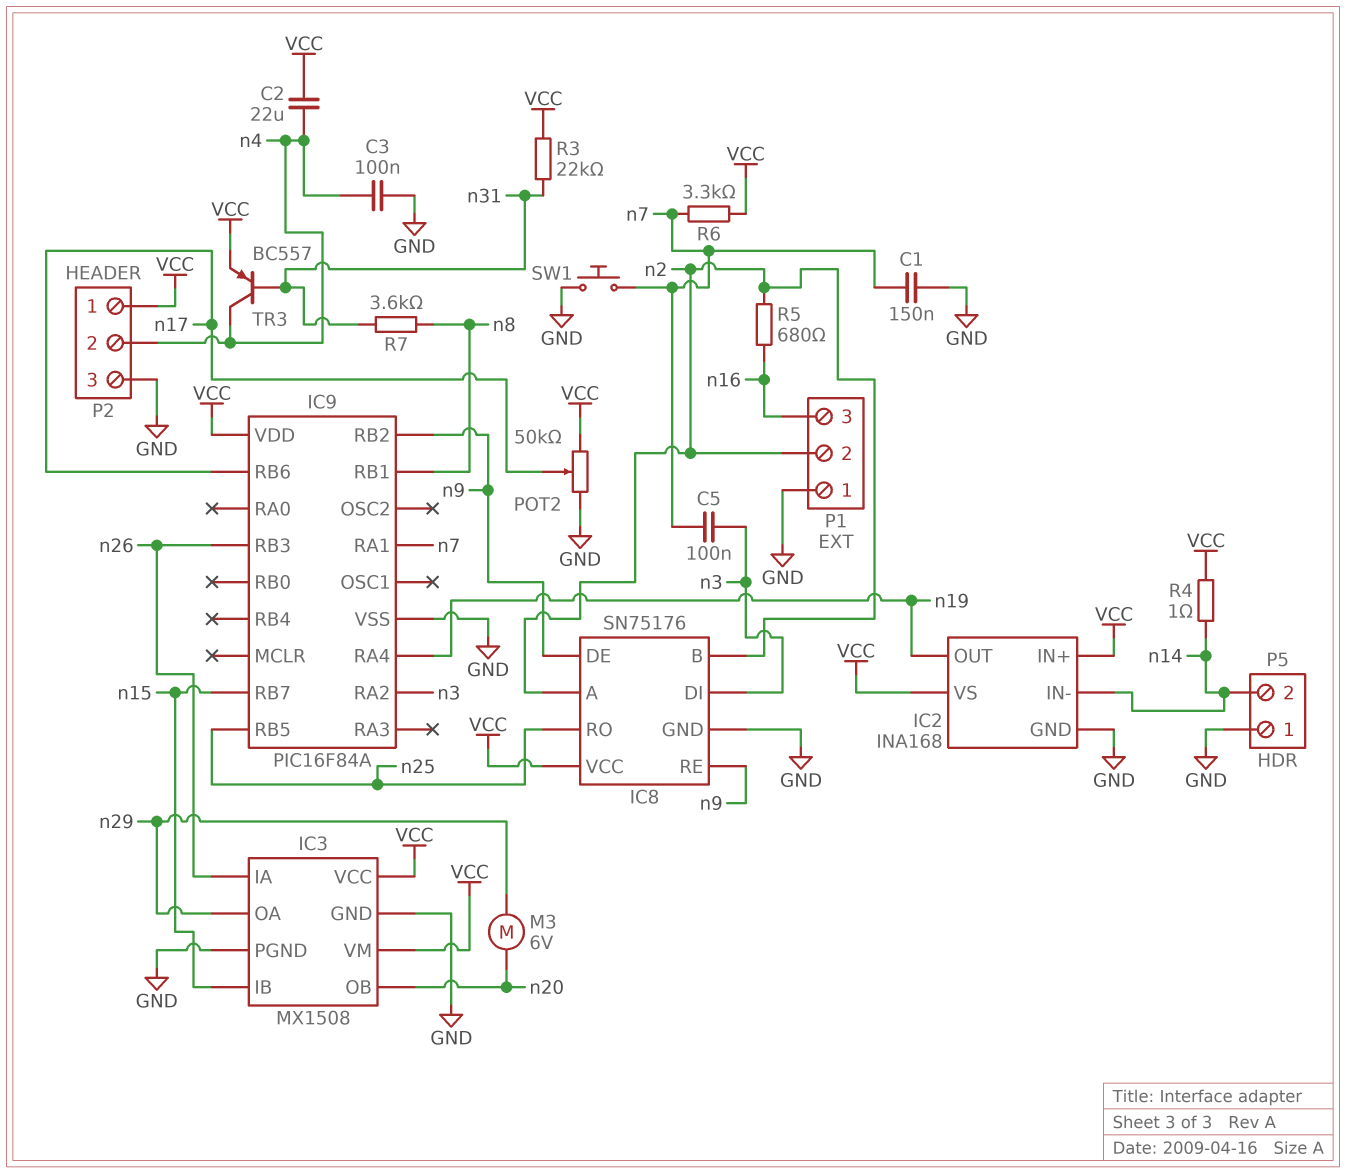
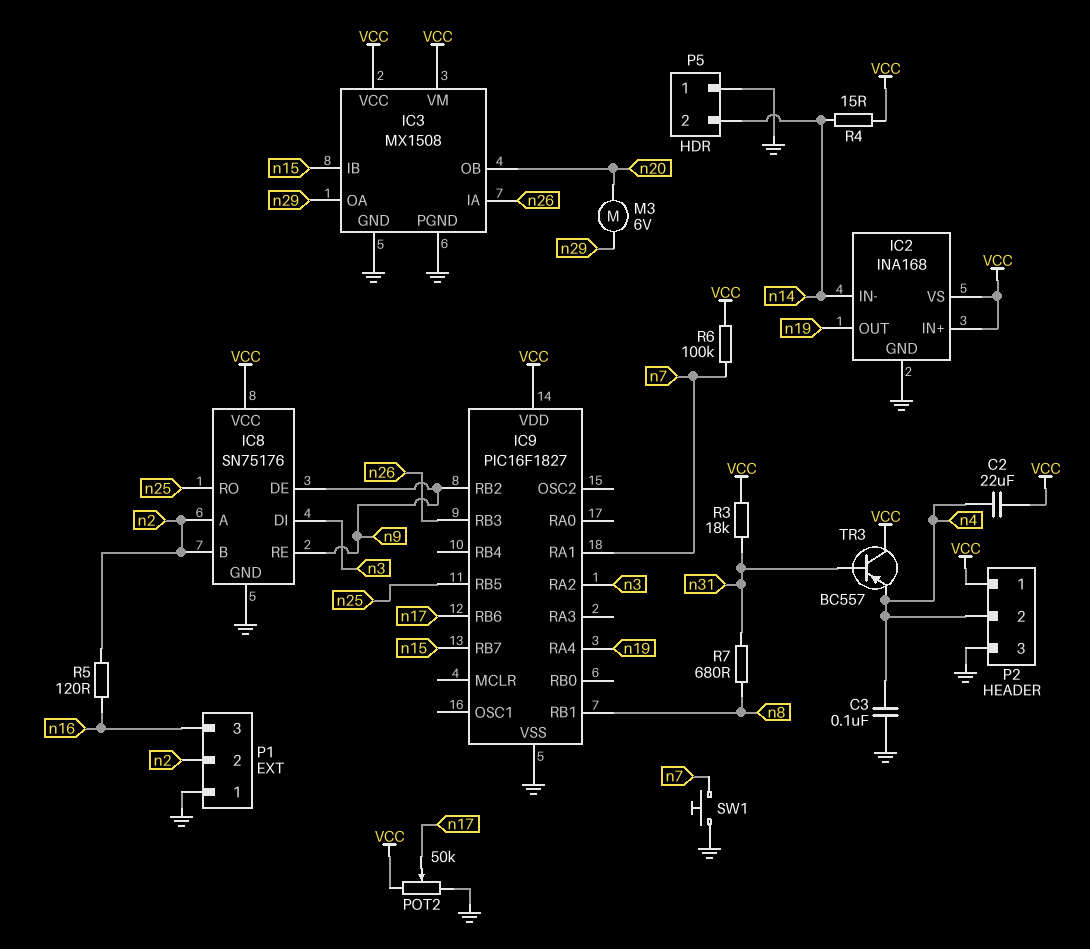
C1: 150nF (GND, n7) -> none
C5: 100nF (n3, n7) -> none
IC9: PIC16F84A -> PIC16F1827
R3: 22k (VCC, n31) -> 18k (VCC, n31)
R4: 1 (VCC, n14) -> 15 (VCC, n14)
R5: 680 (n2, n16) -> 120 (n2, n16)
R6: 3.3k (VCC, n7) -> 100k (VCC, n7)
R7: 3.6k (n8, n31) -> 680 (n8, n31)
TR3: PNP BC557 (B n31, C n4, E VCC) -> PNP BC557 (B n31, C VCC, E n4)

